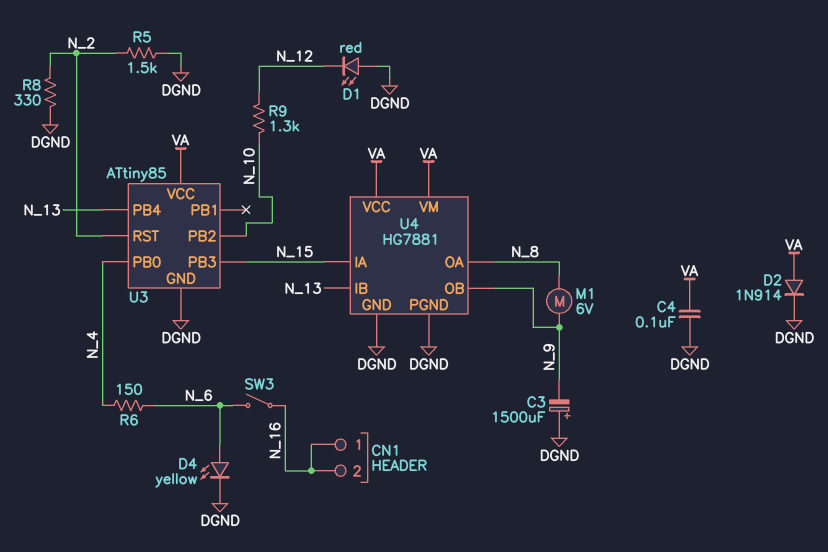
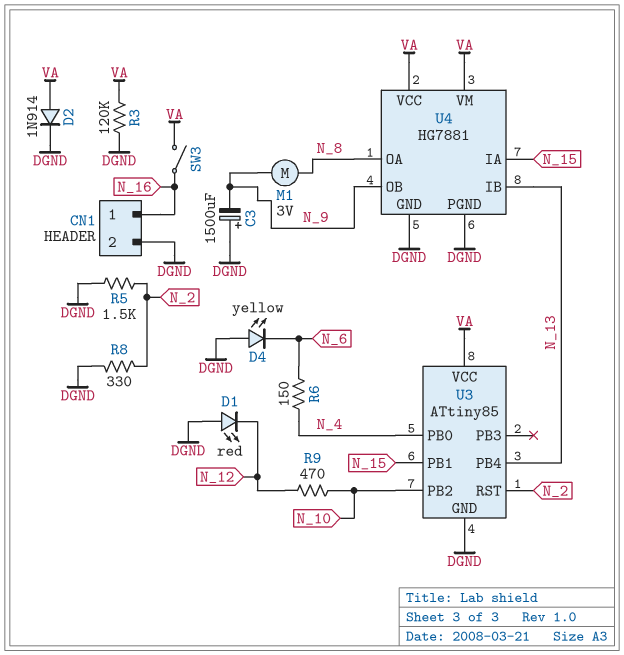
C4: 100nF (DGND, VA) -> none
CN1 pin 2: N_16 -> DGND
D4: LED yellow (A N_6, K DGND) -> LED yellow (A DGND, K N_6)
M1: motor 6V (N_8, N_9) -> motor 3V (N_8, N_9)
R3: none -> 120k (DGND, VA)
R9: 1.3k (N_10, N_12) -> 470 (N_10, N_12)
SW3: switch (N_6, N_16) -> switch (N_16, VA)
U3 pin PB1: none -> N_15
U3 pin PB3: N_15 -> none

